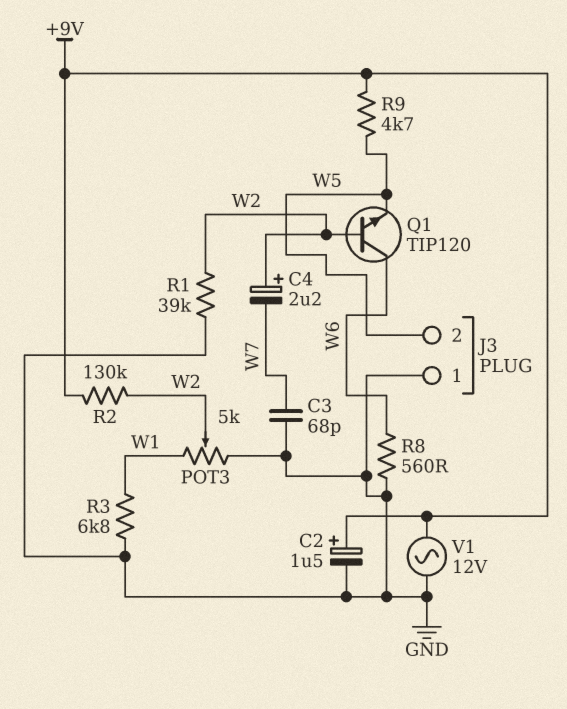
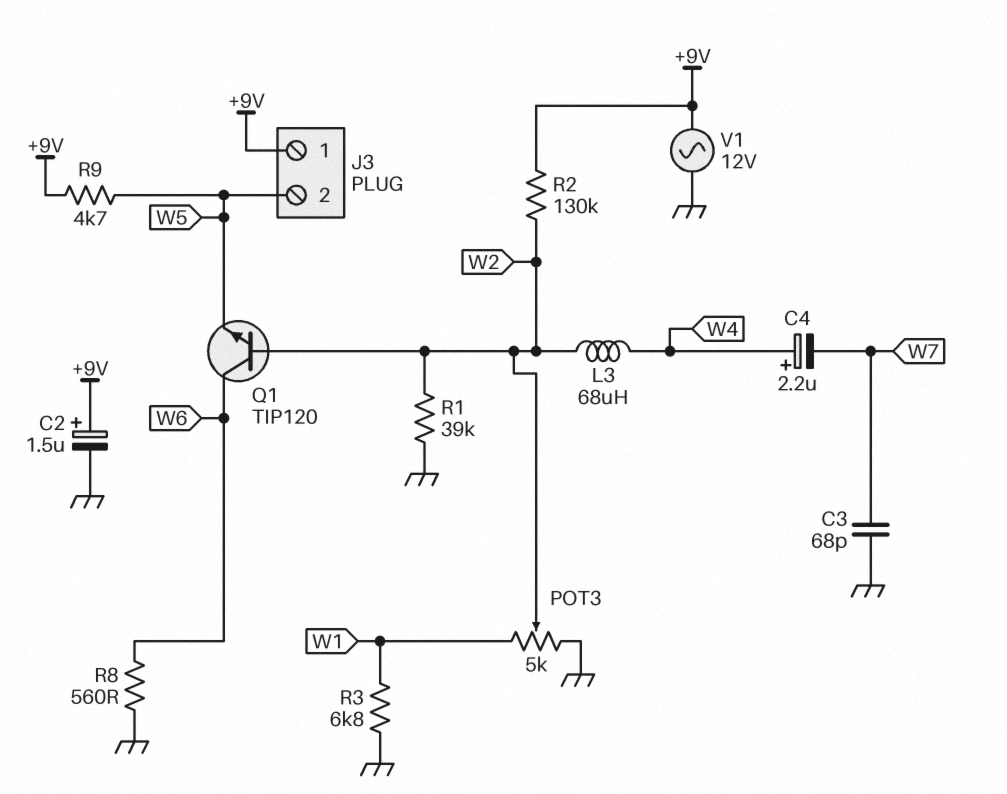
C4: 2.2uF (plus W2, minus W7) -> 2.2uF (plus W4, minus W7)
J3 pin 1: GND -> +9V
L3: none -> 68uH (W2, W4)

